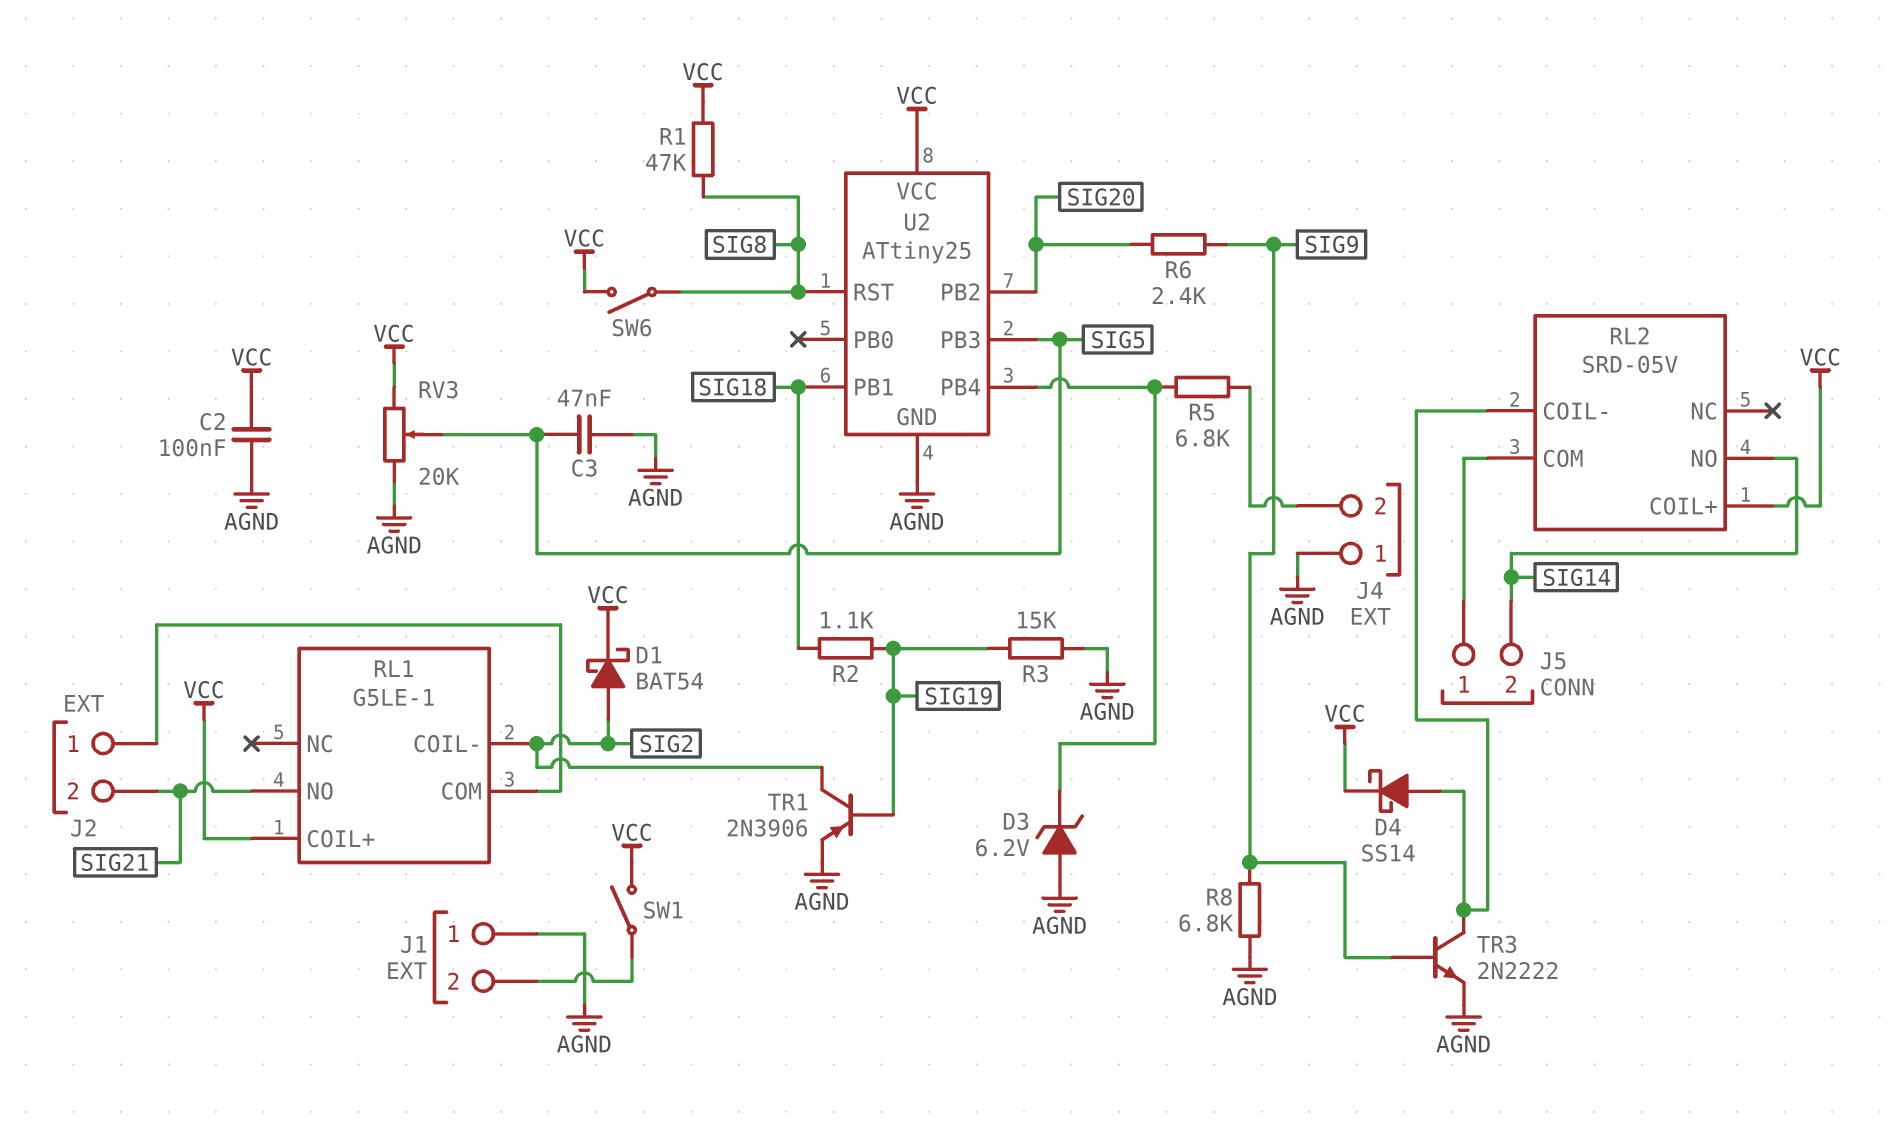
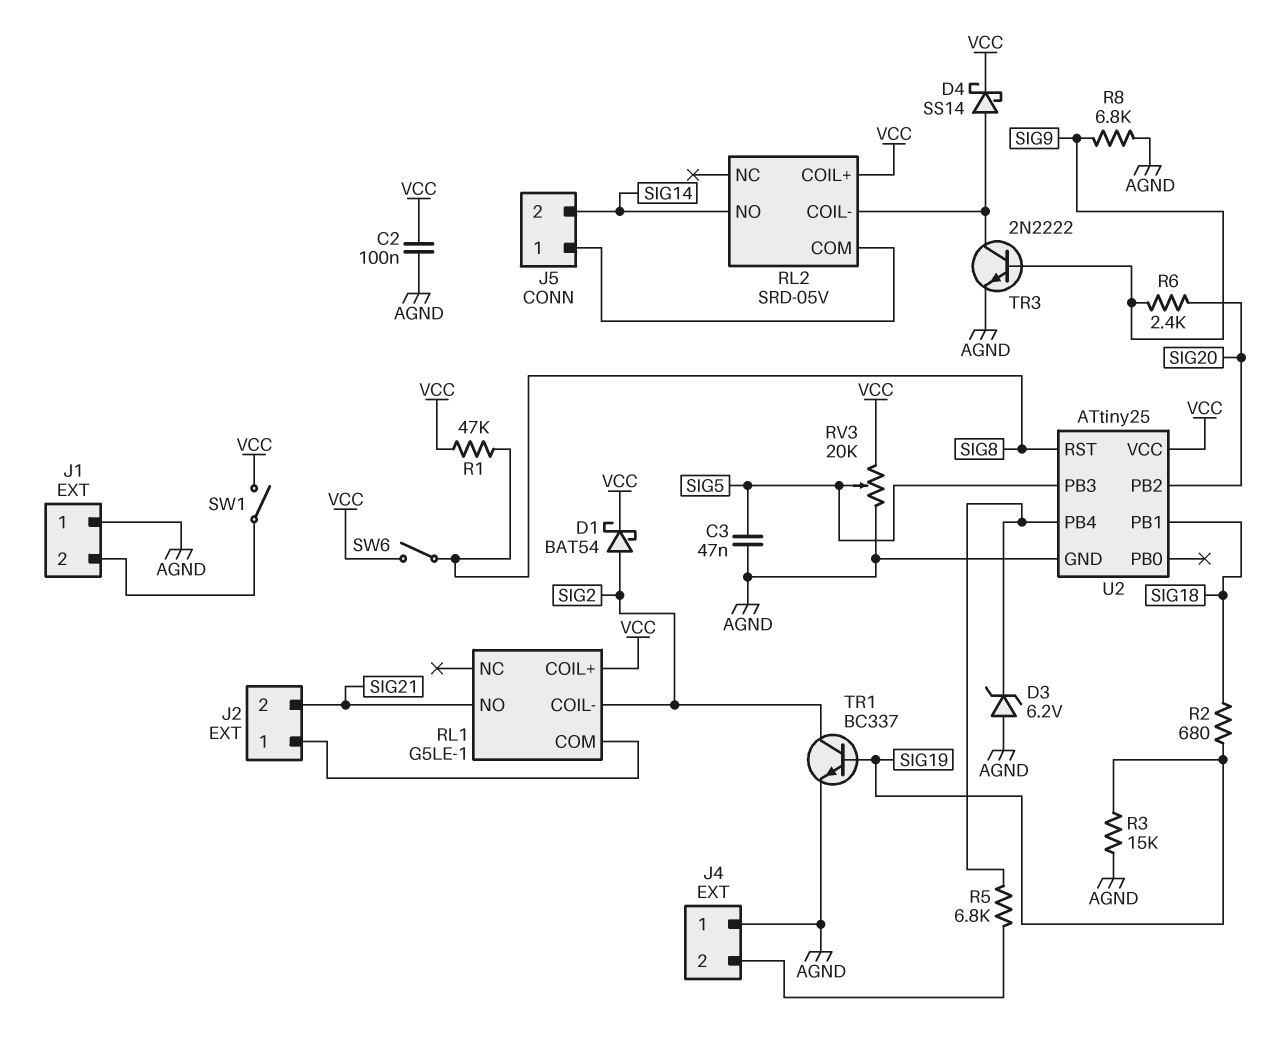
R2: 1.1k (SIG18, SIG19) -> 680 (SIG18, SIG19)
TR1: PNP 2N3906 (B SIG19, C SIG2, E AGND) -> NPN BC337 (B SIG19, C SIG2, E AGND)

